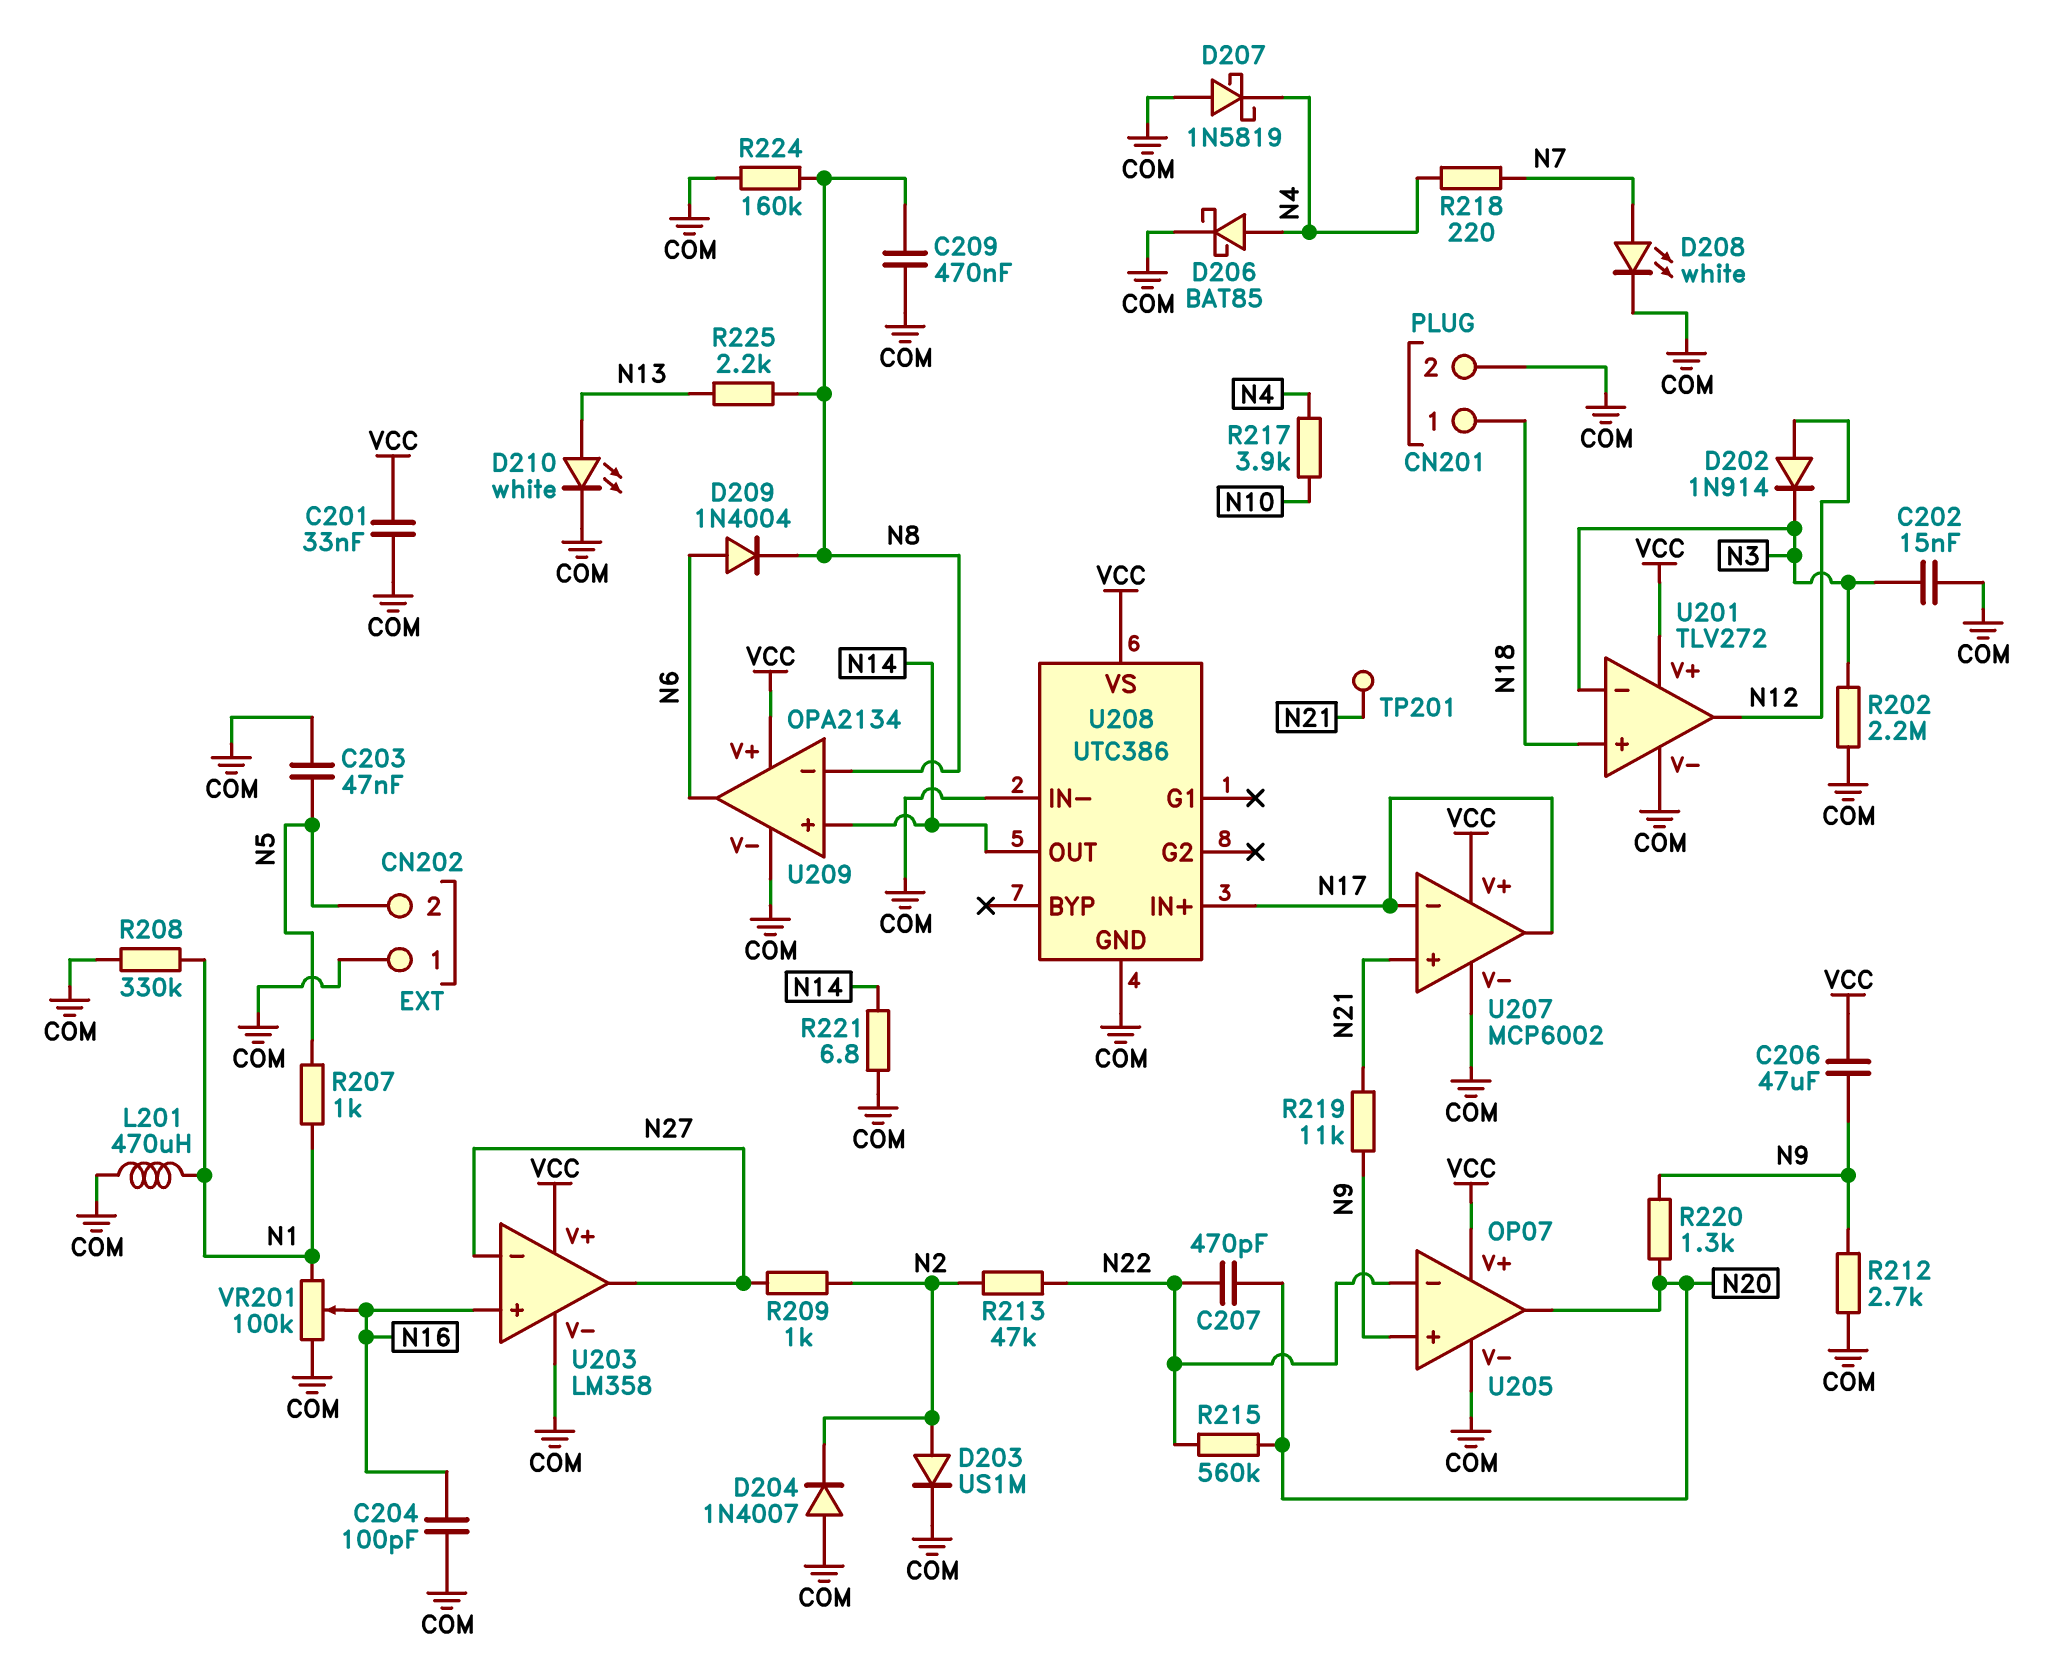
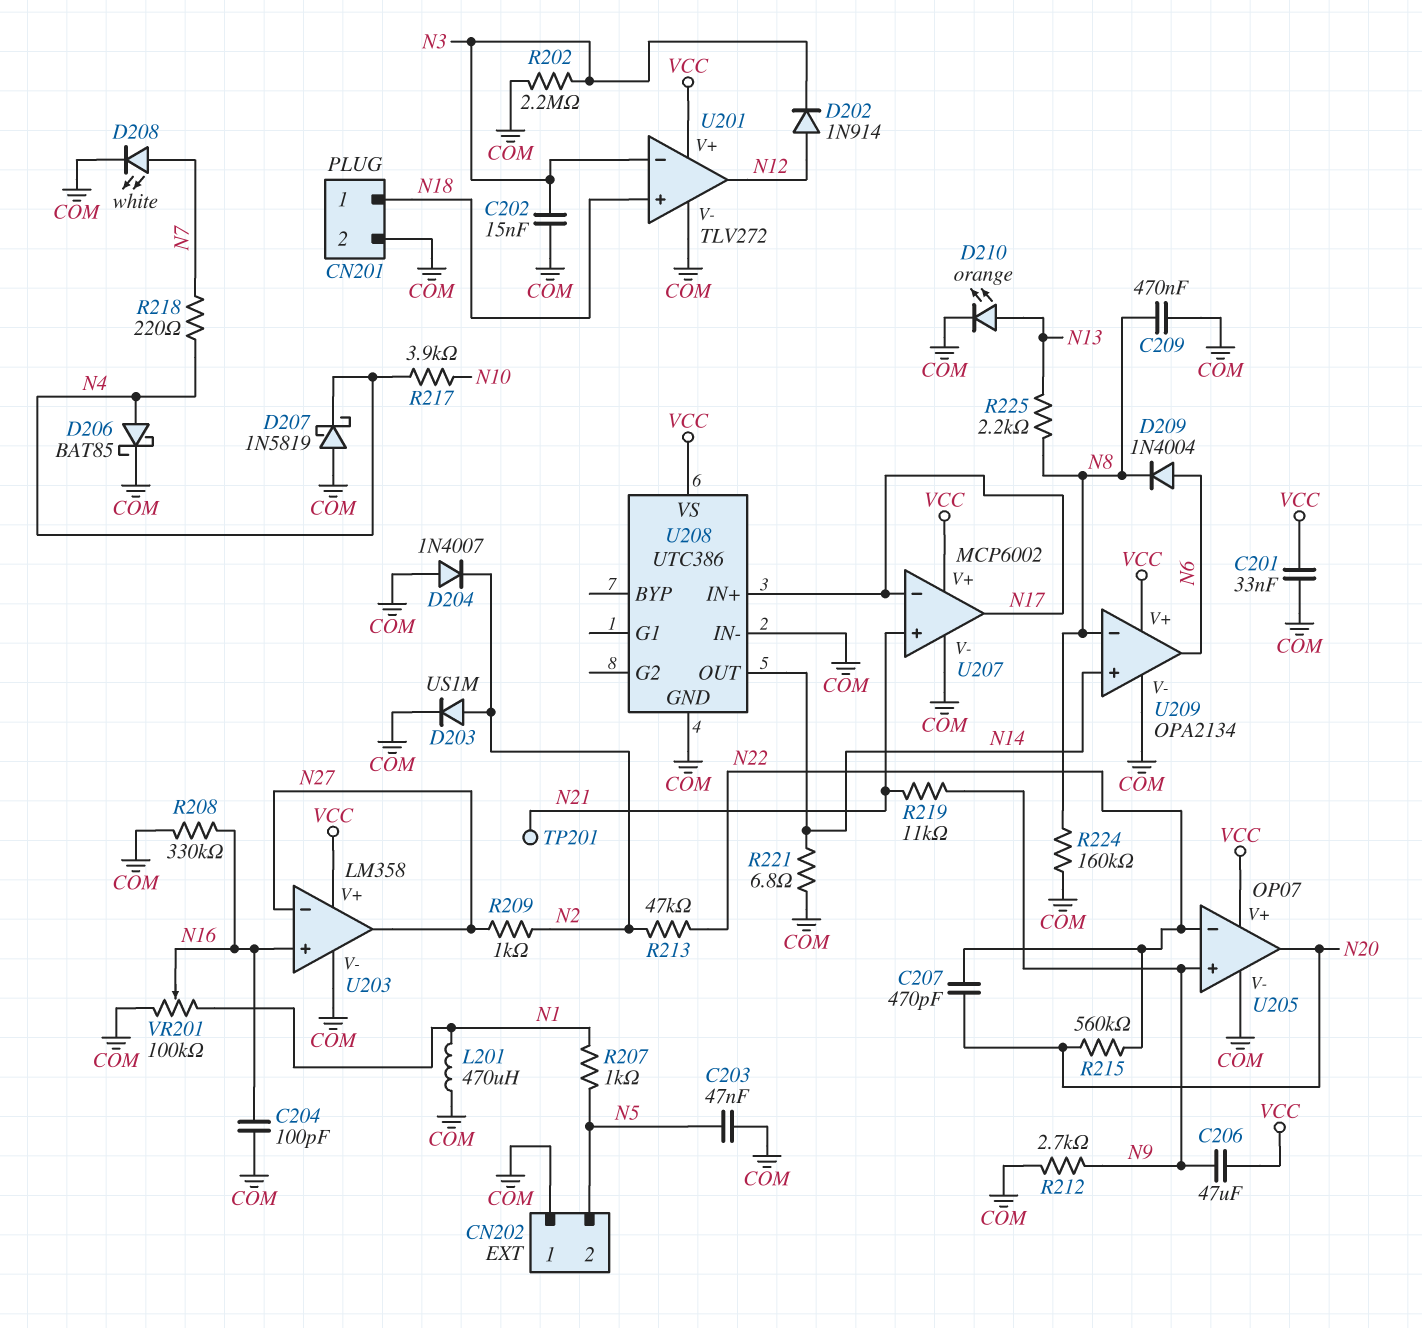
D210: LED white (A N13, K COM) -> LED orange (A N13, K COM)
R208: 330k (COM, N1) -> 330k (COM, N16)
R220: 1.3k (N9, N20) -> none

